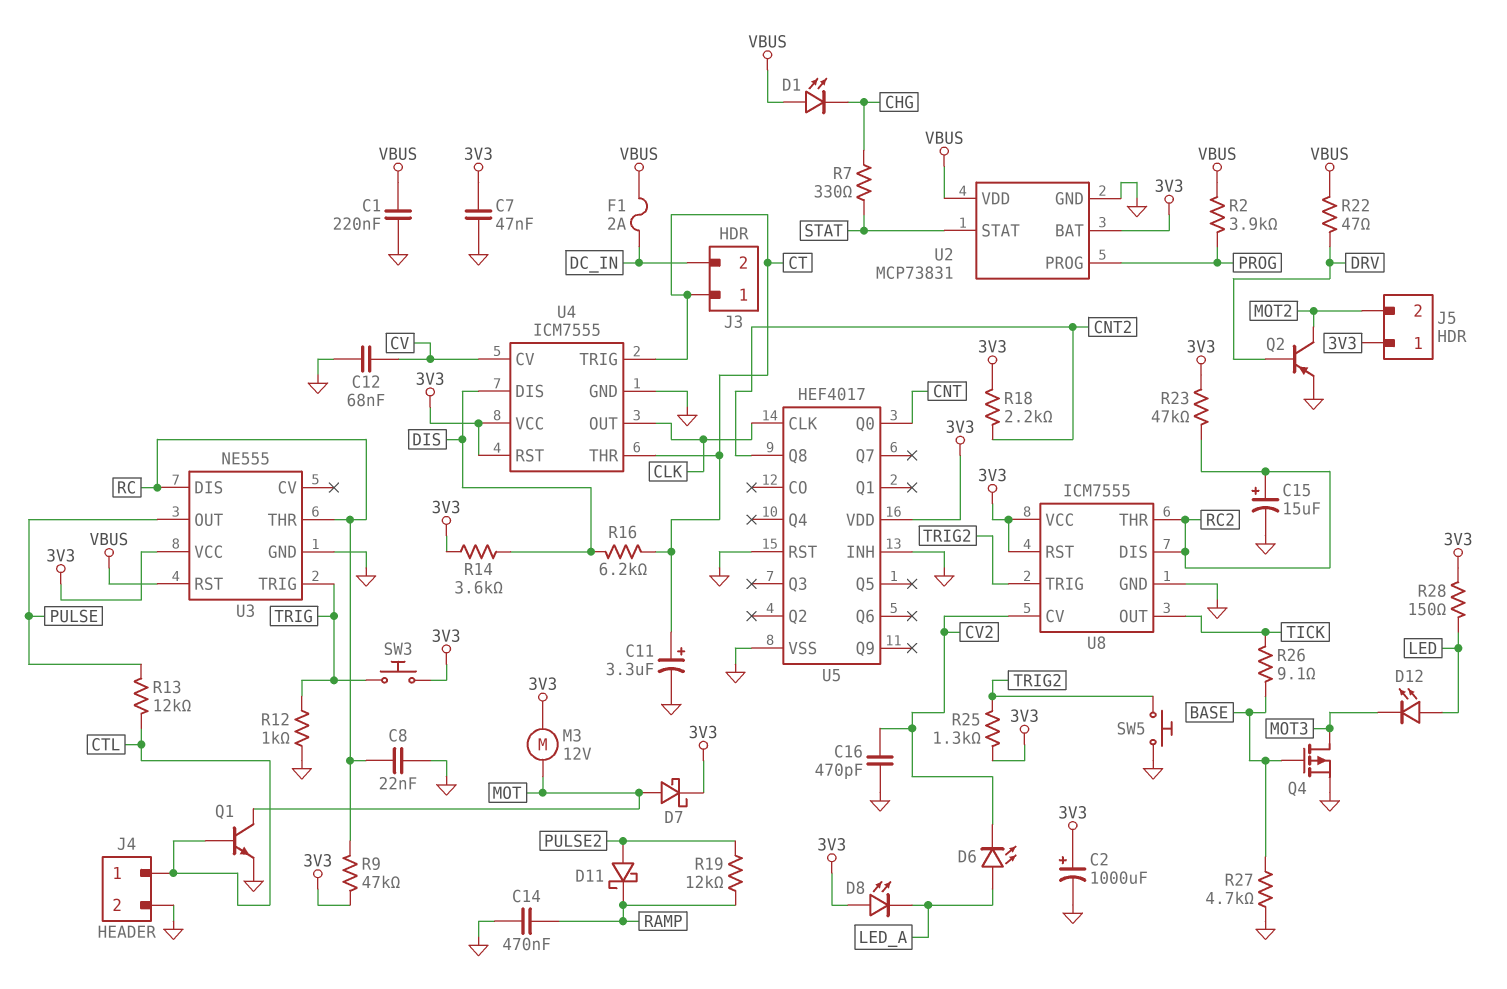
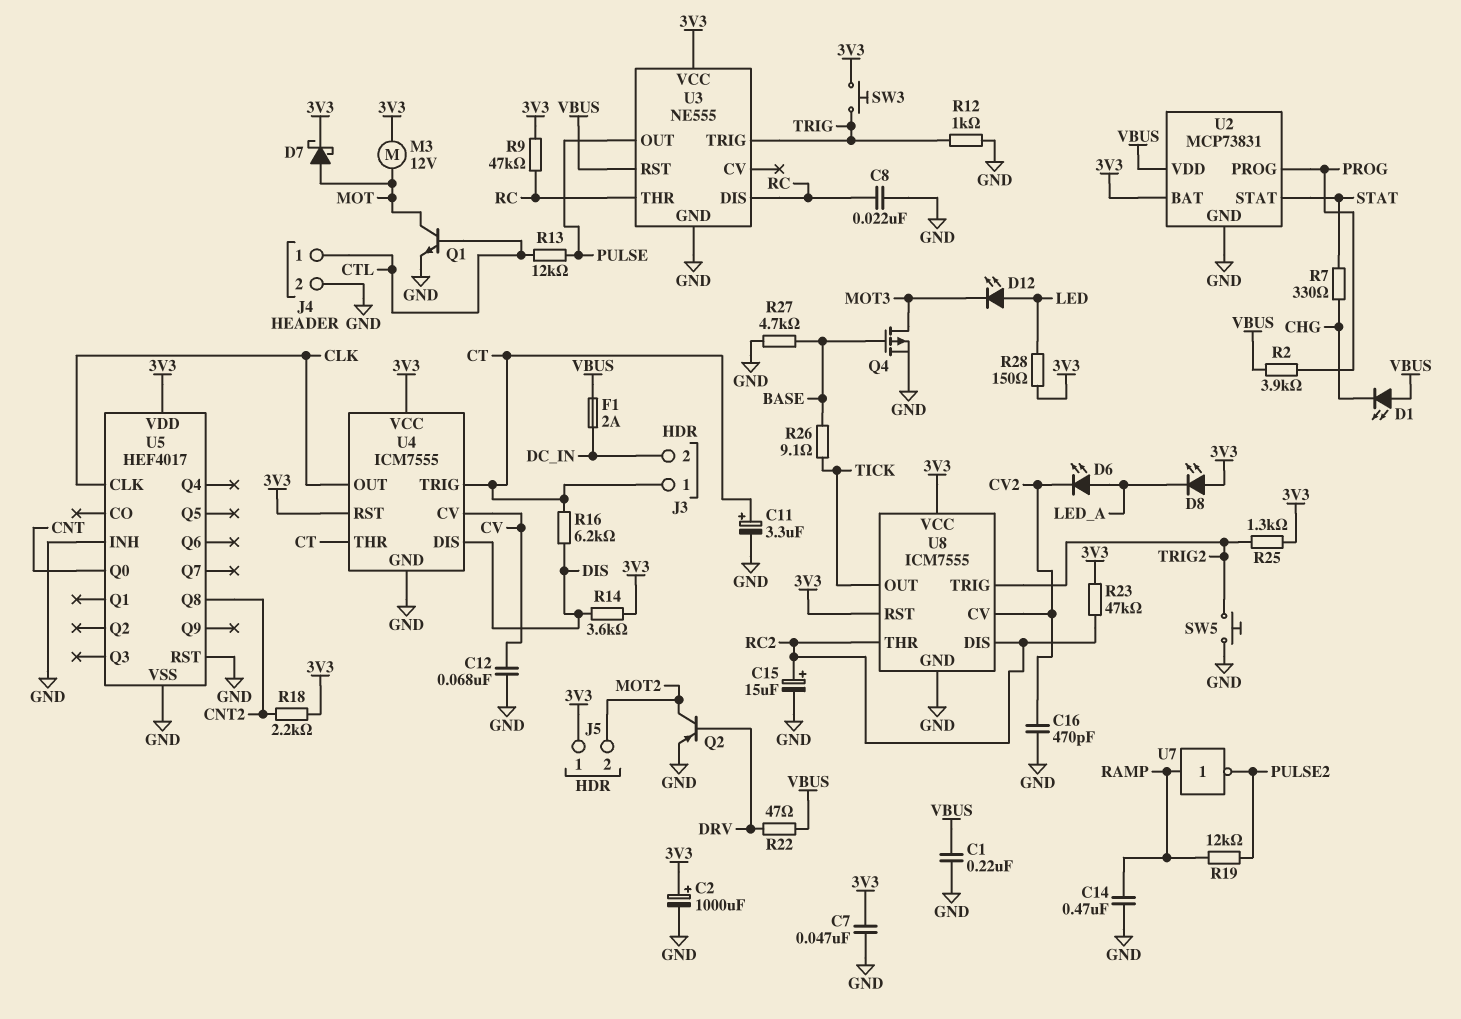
D11: schottky (A PULSE2, K RAMP) -> none
U7: none -> NOT (in RAMP, out PULSE2)

